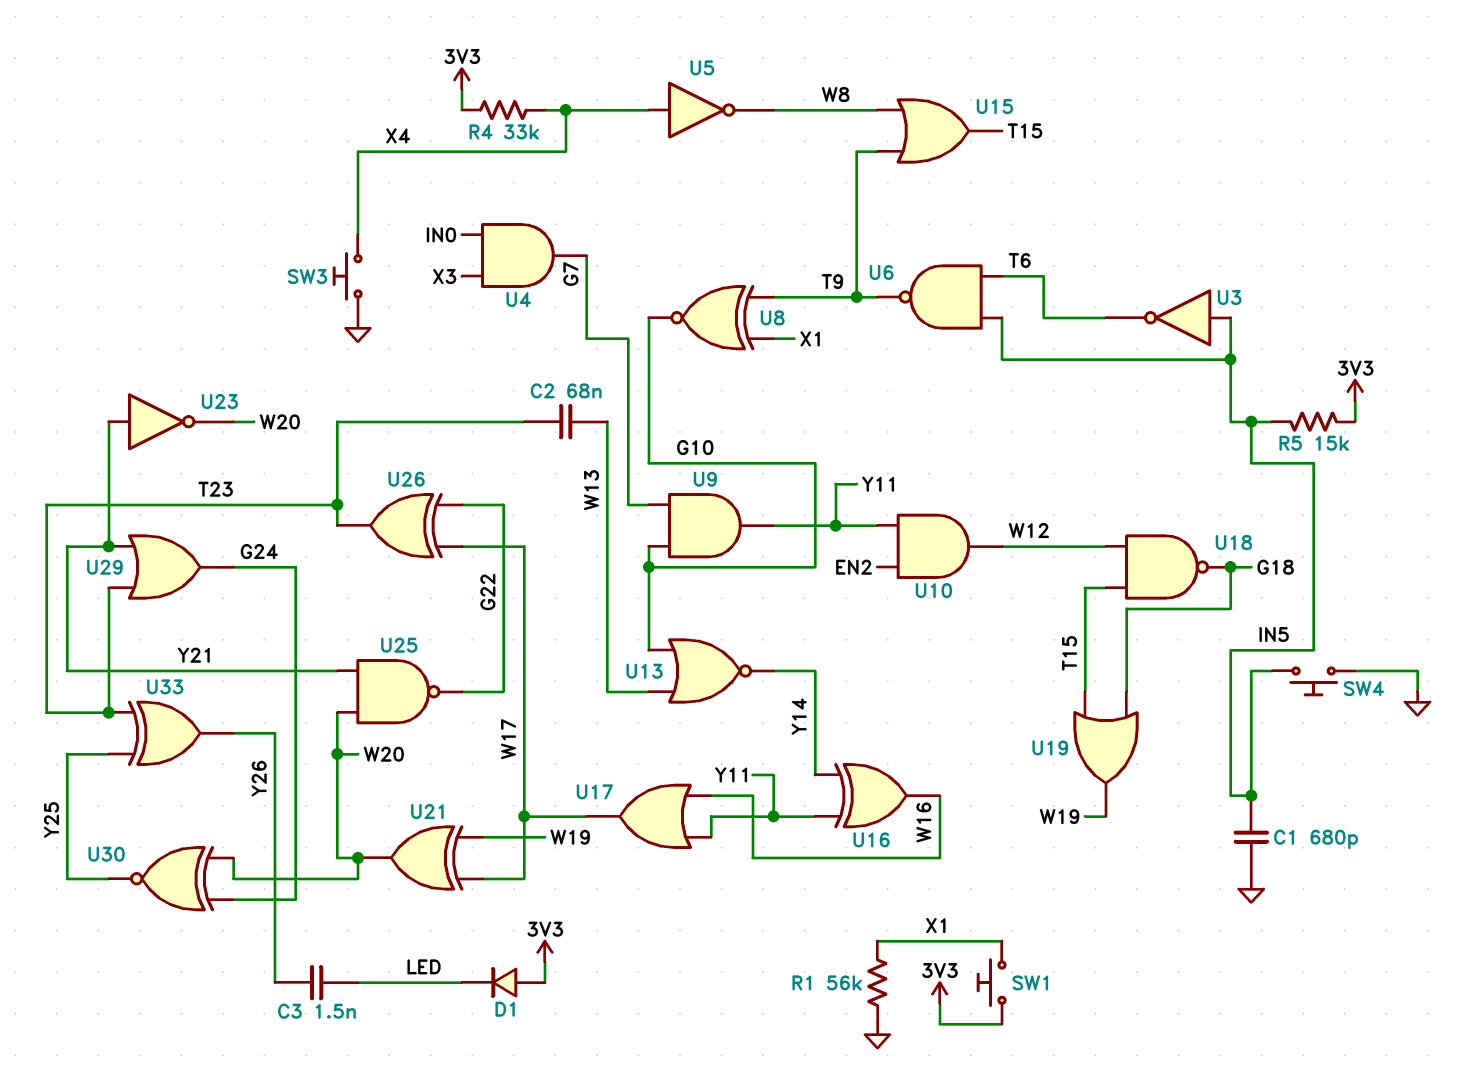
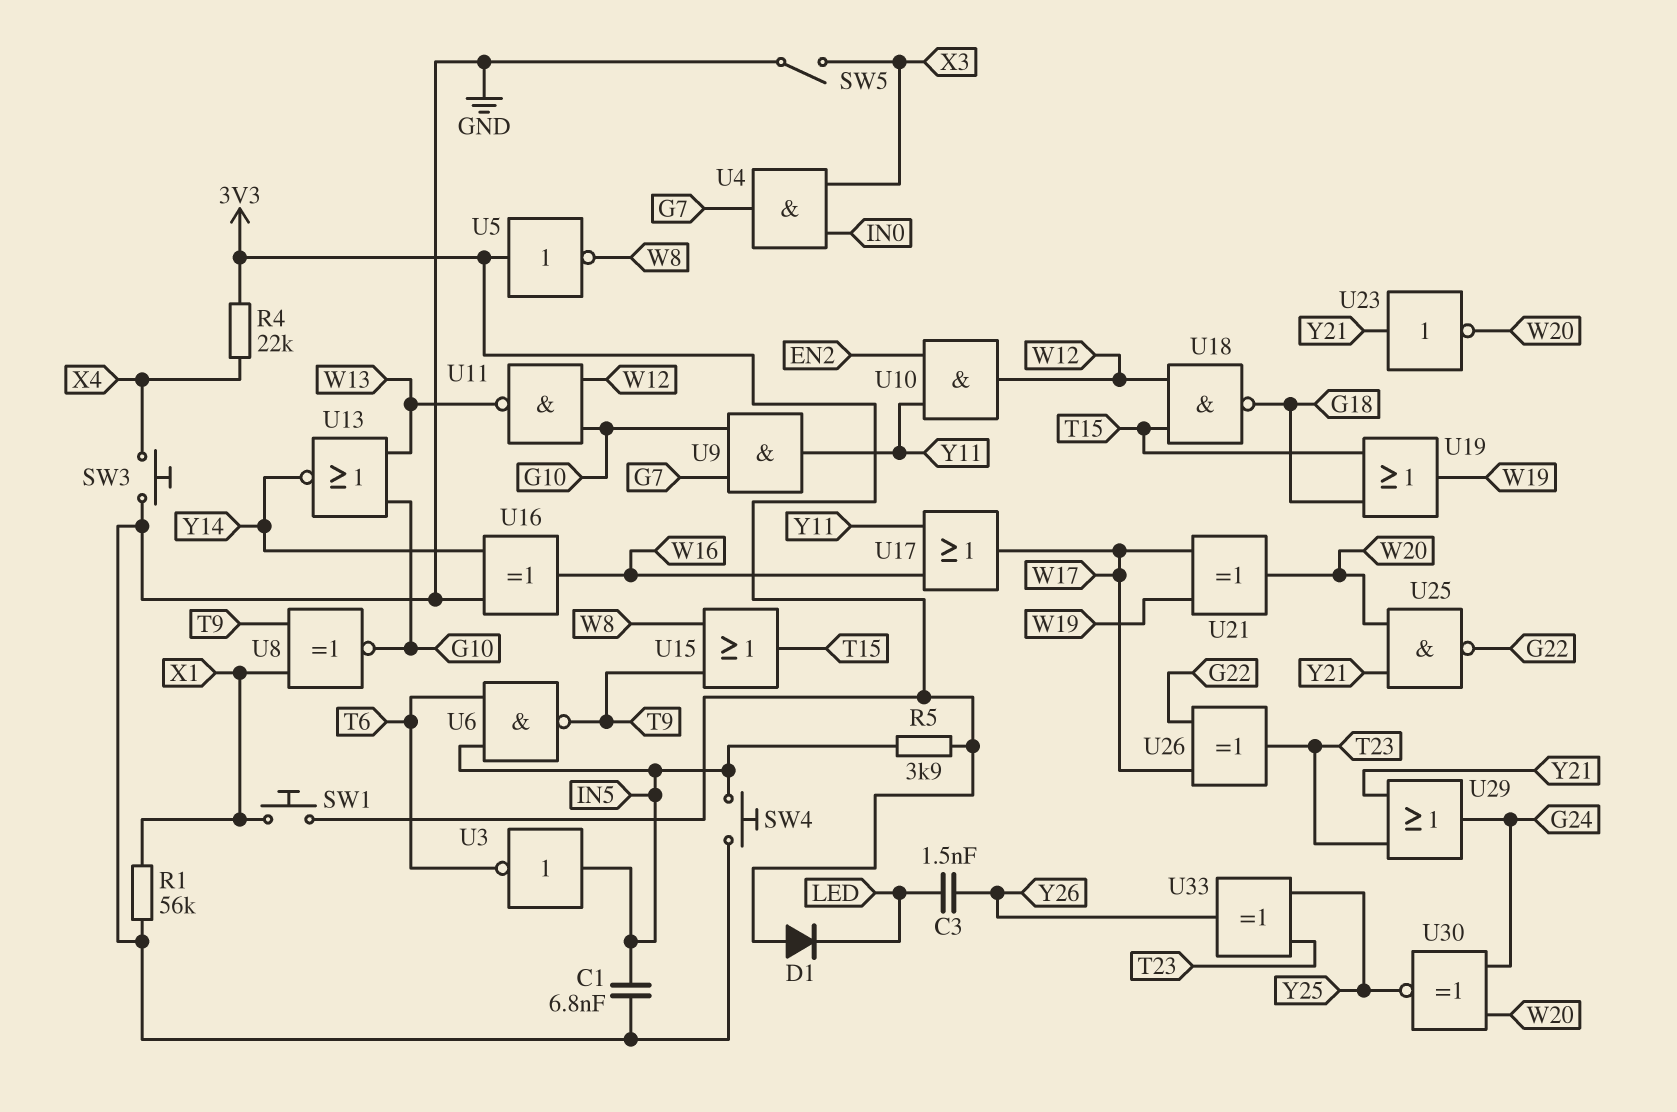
C1: 680pF (GND, IN5) -> 6.8nF (GND, IN5)
C2: 68nF (T23, W13) -> none
R4: 33k (3V3, X4) -> 22k (3V3, X4)
R5: 15k (3V3, IN5) -> 3.9k (3V3, IN5)
SW5: none -> switch (GND, X3)
U5: NOT (in X4, out W8) -> NOT (in 3V3, out W8)
U11: none -> NAND (in G10, in W12, out W13)
U16: XOR (in Y11, in Y14, out W16) -> XOR (in GND, in Y14, out W16)

